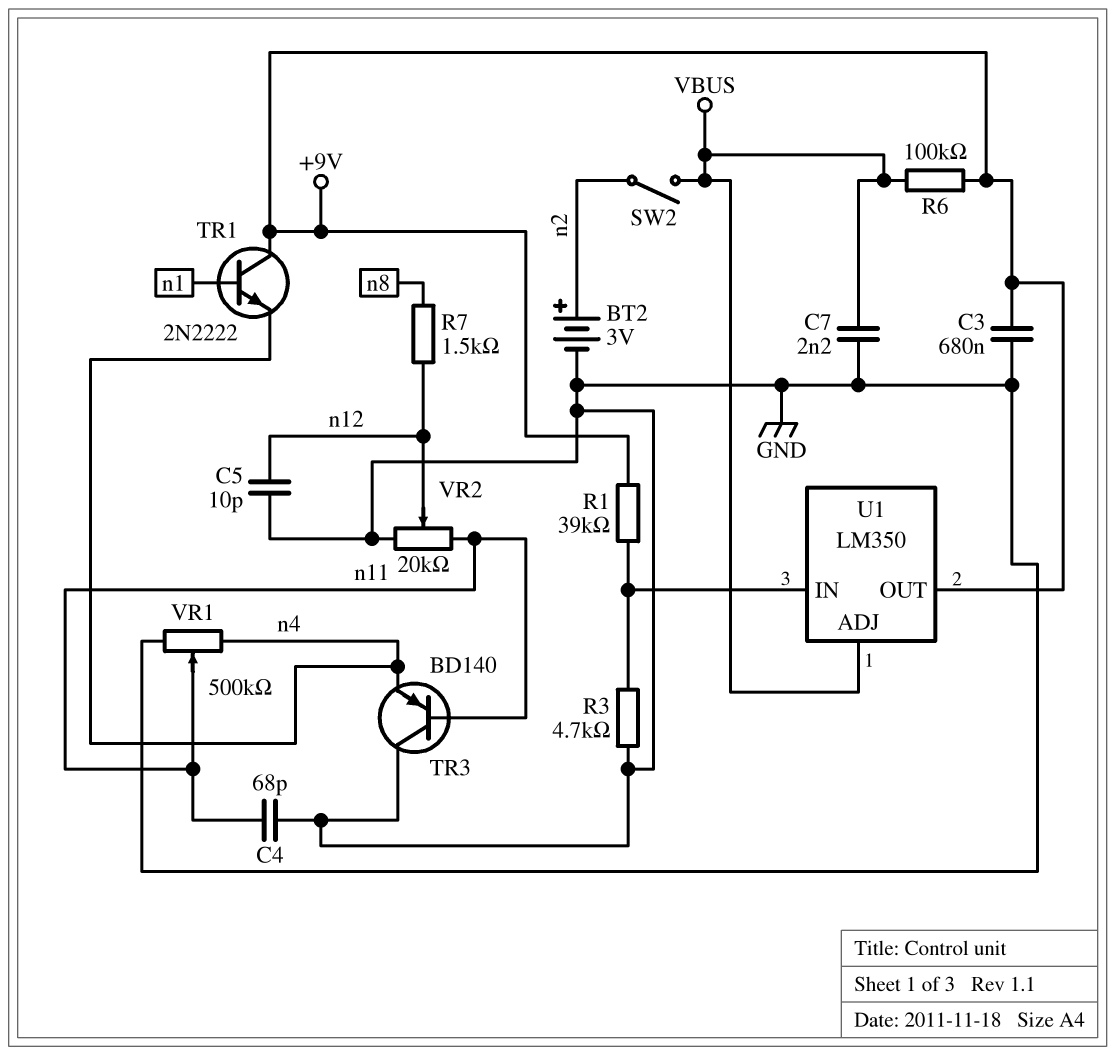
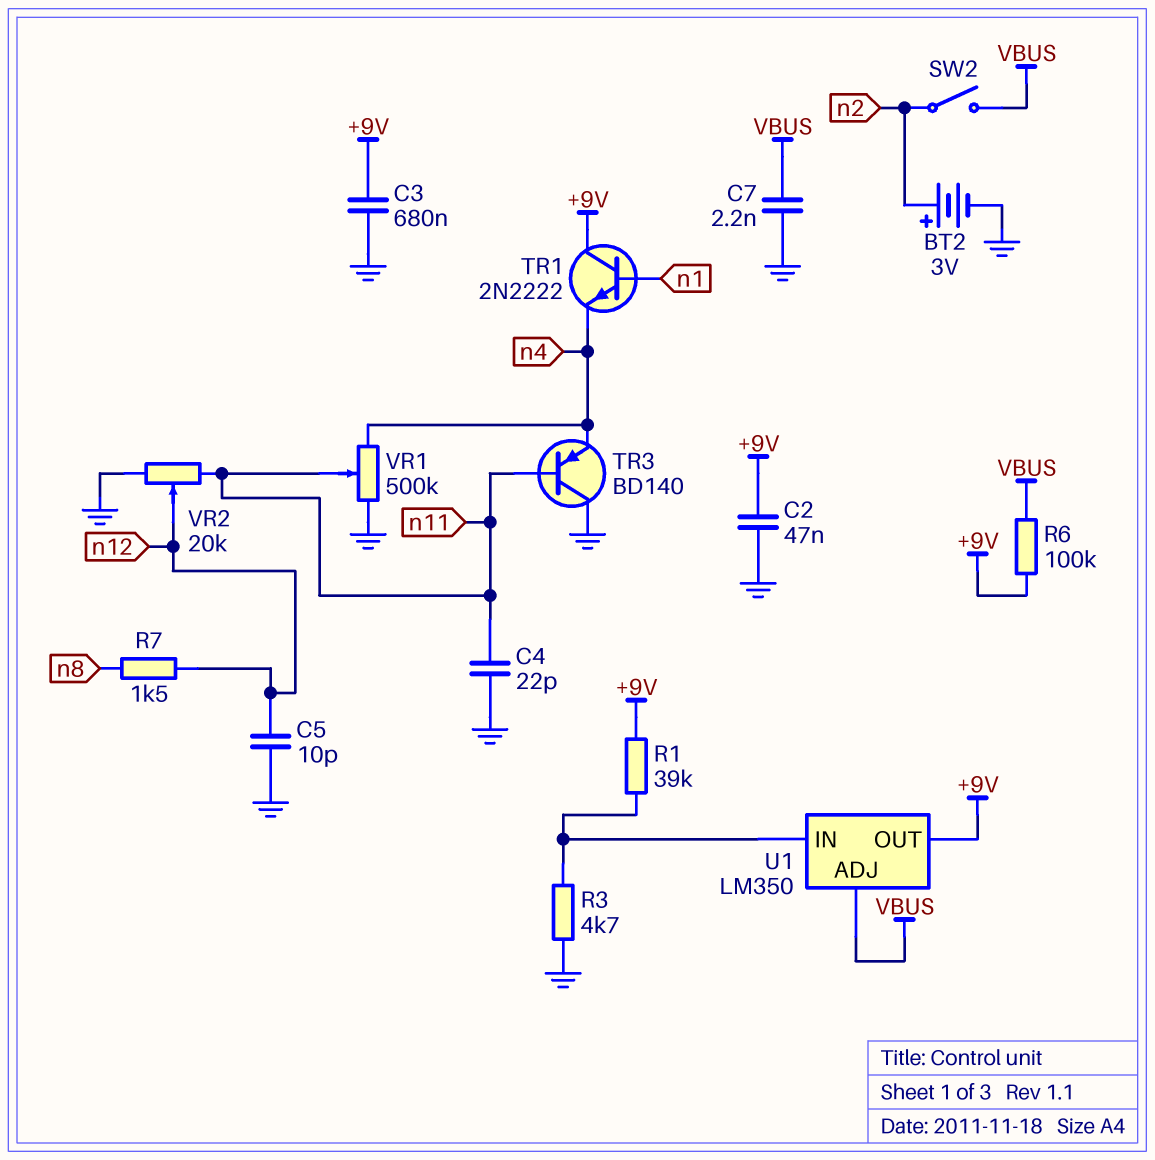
C2: none -> 47nF (+9V, GND)
C4: 68pF (GND, n11) -> 22pF (GND, n11)

